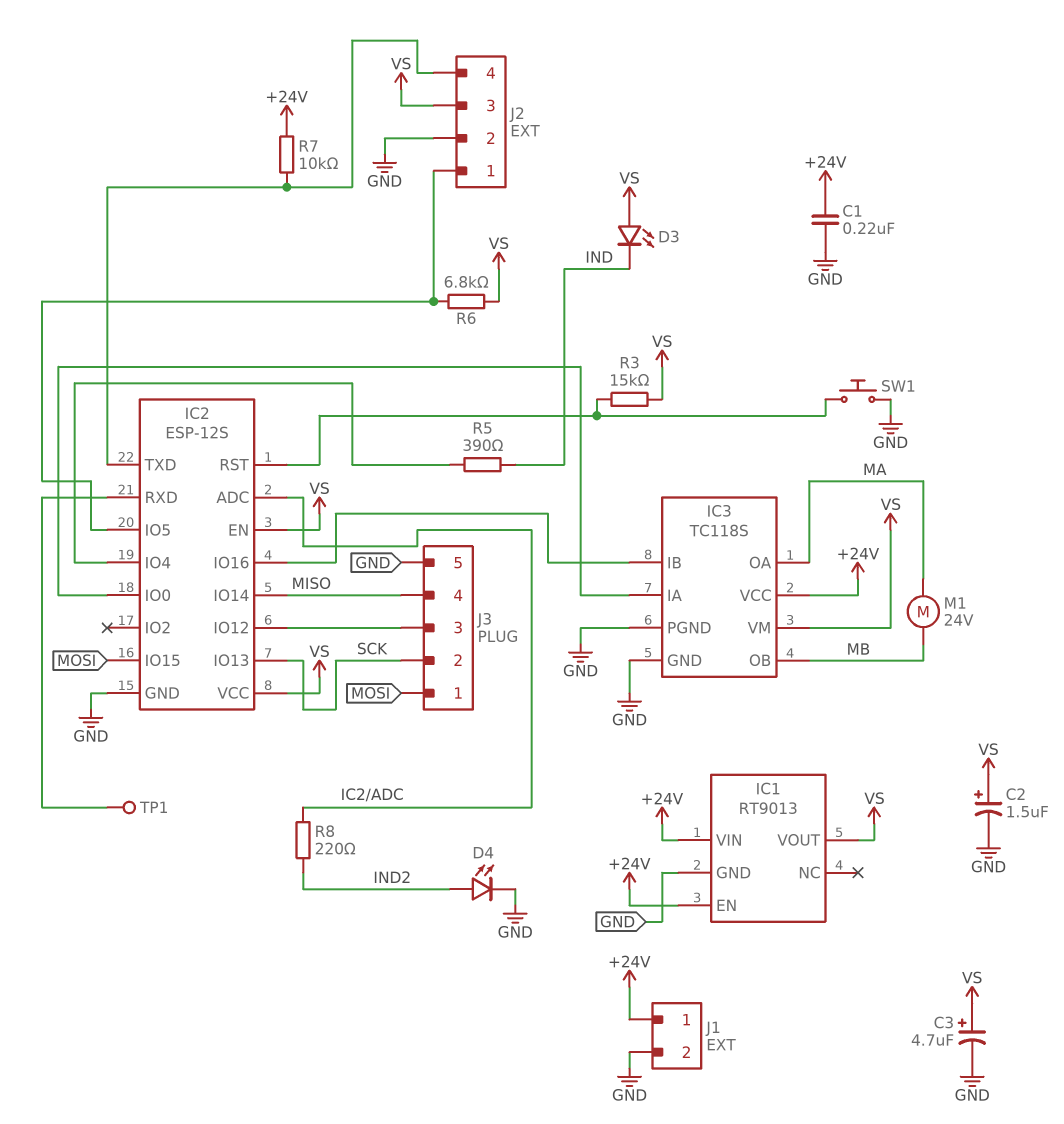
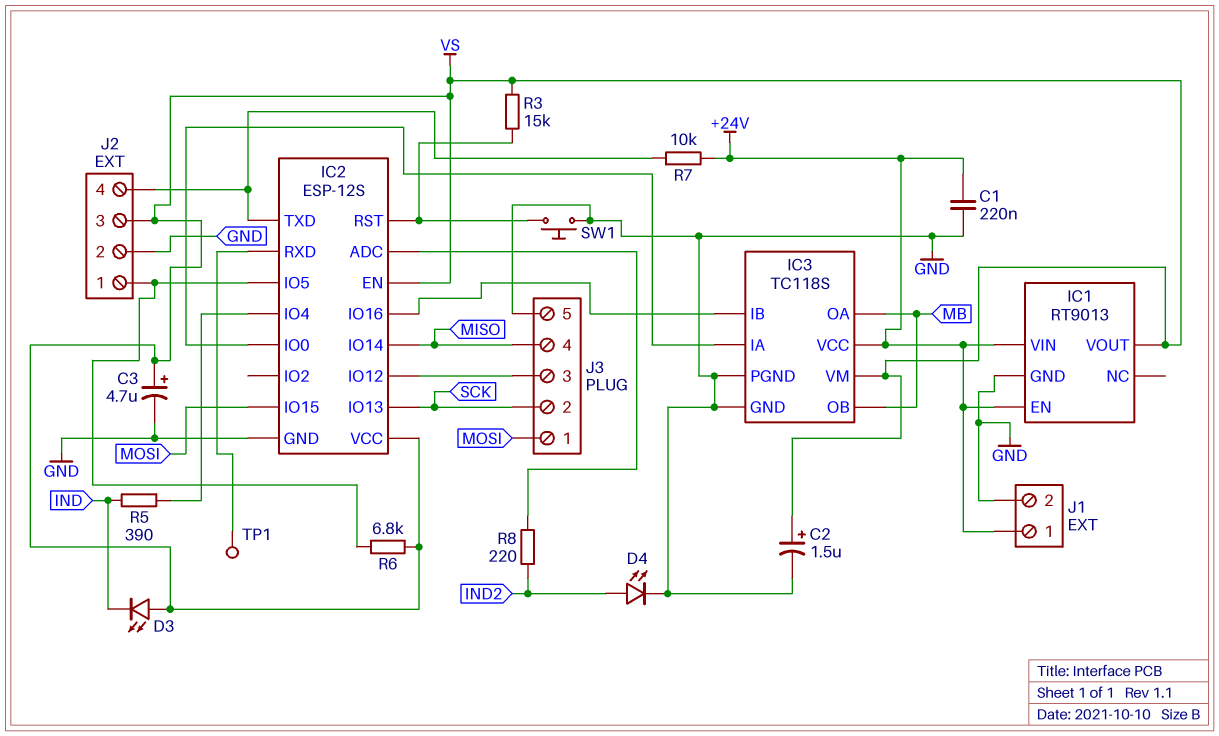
IC3 pin OA: MA -> MB
M1: motor 24V (MA, MB) -> none

